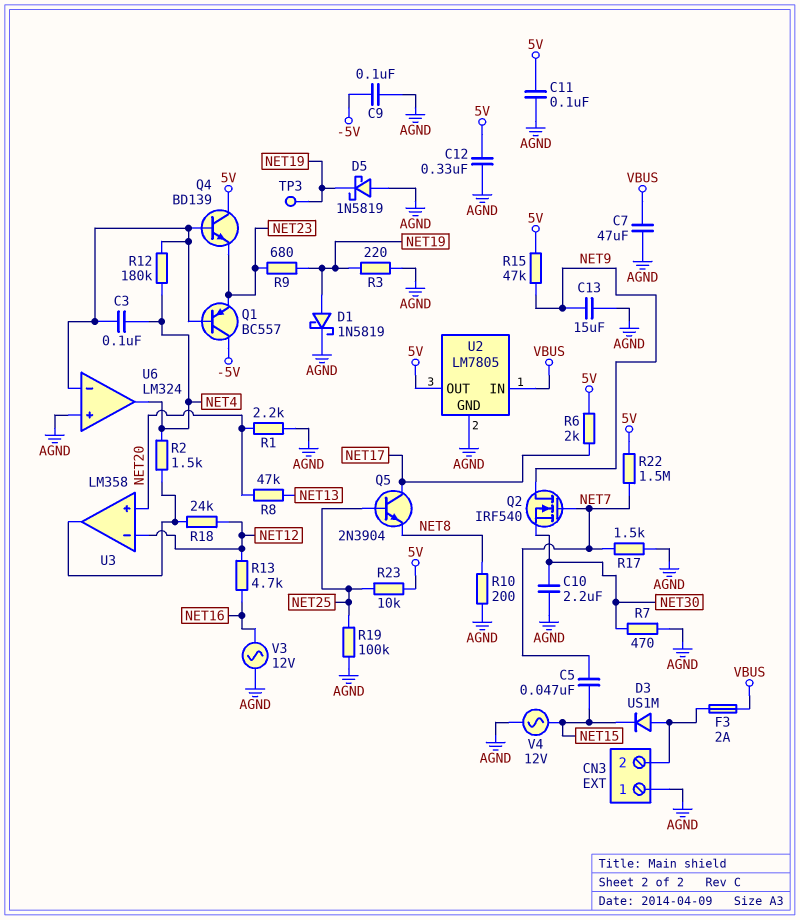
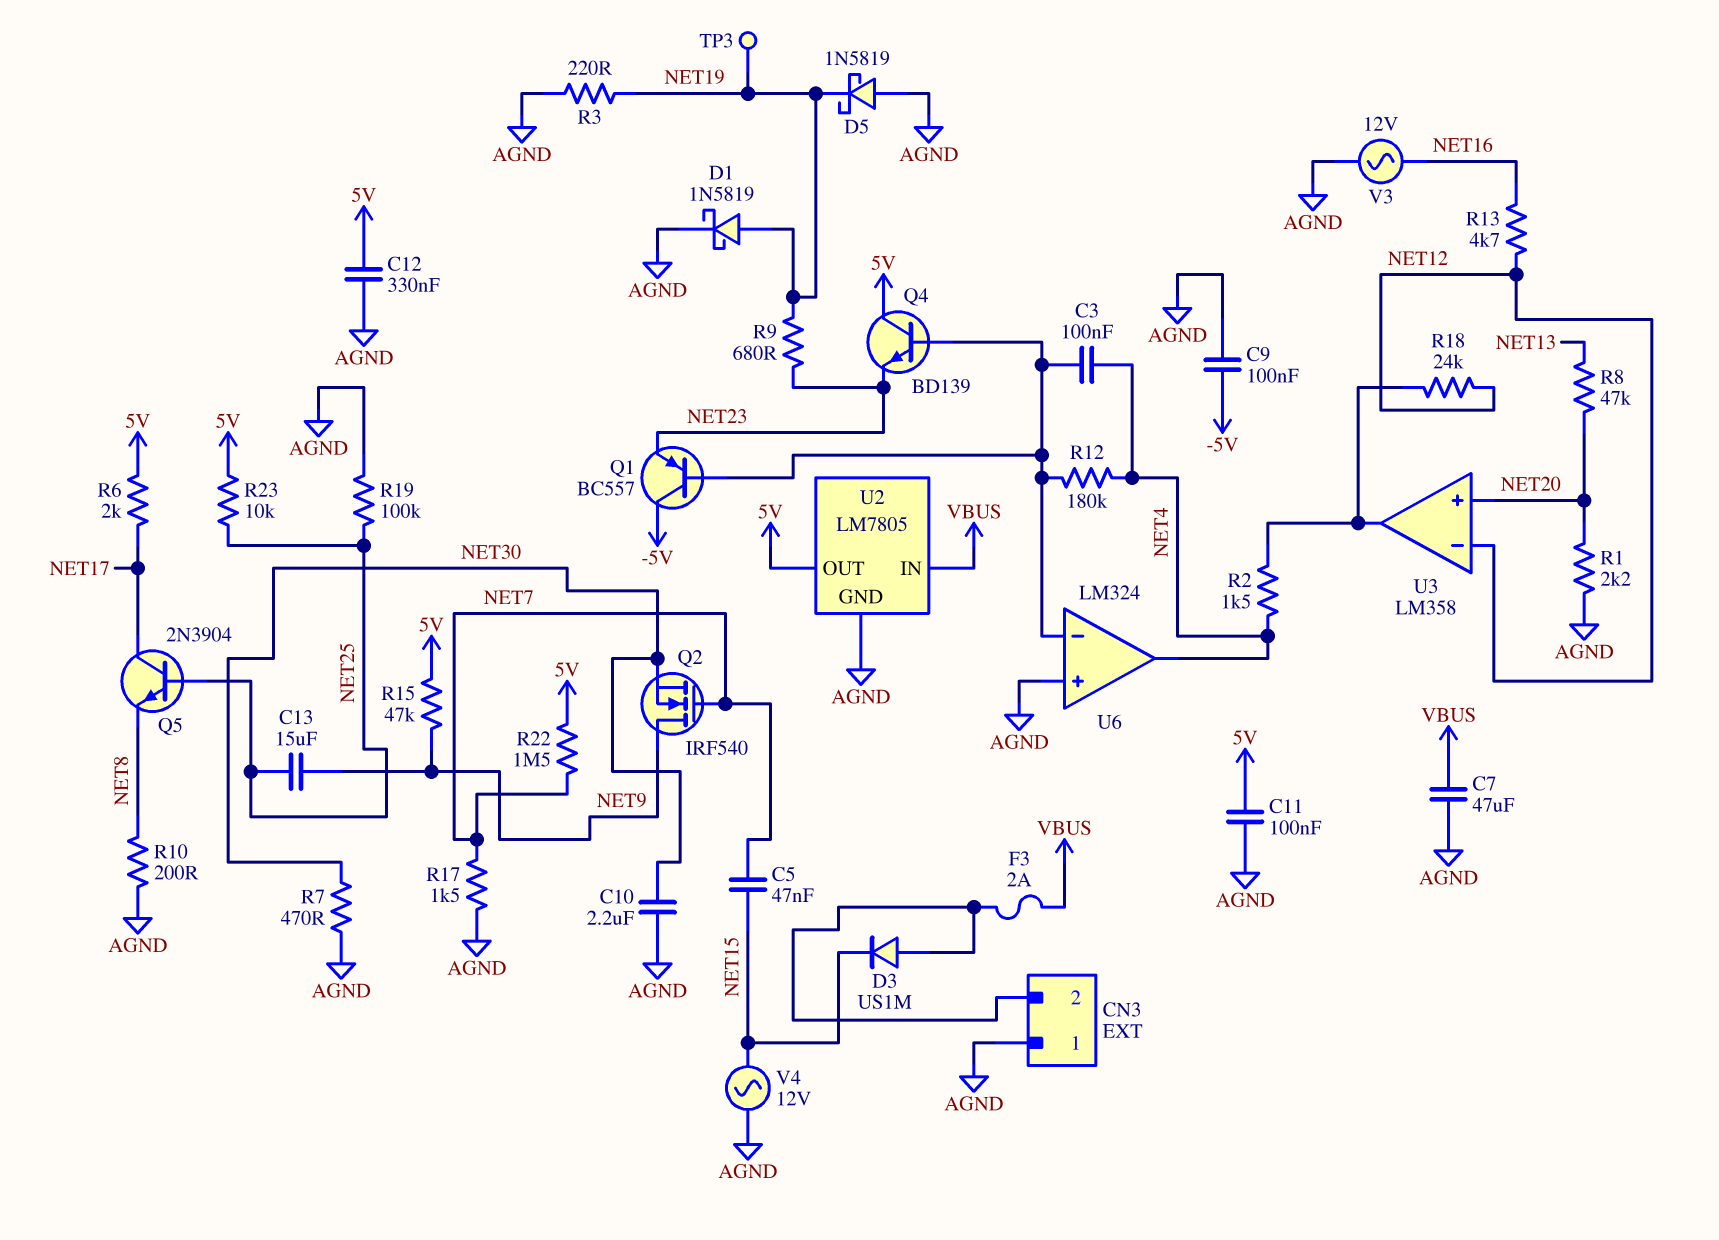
C13: 15uF (AGND, NET9) -> 15uF (NET9, NET25)

